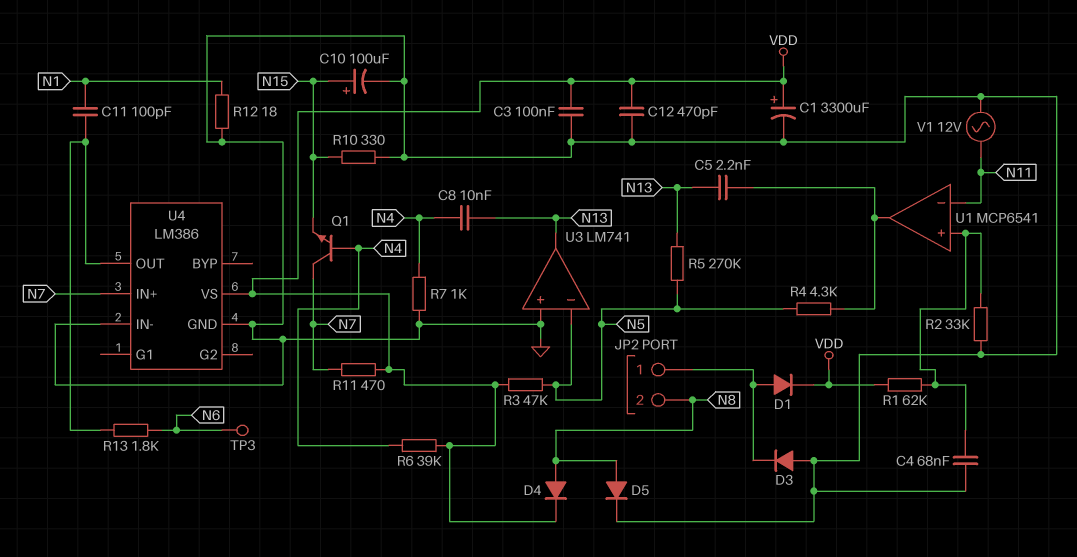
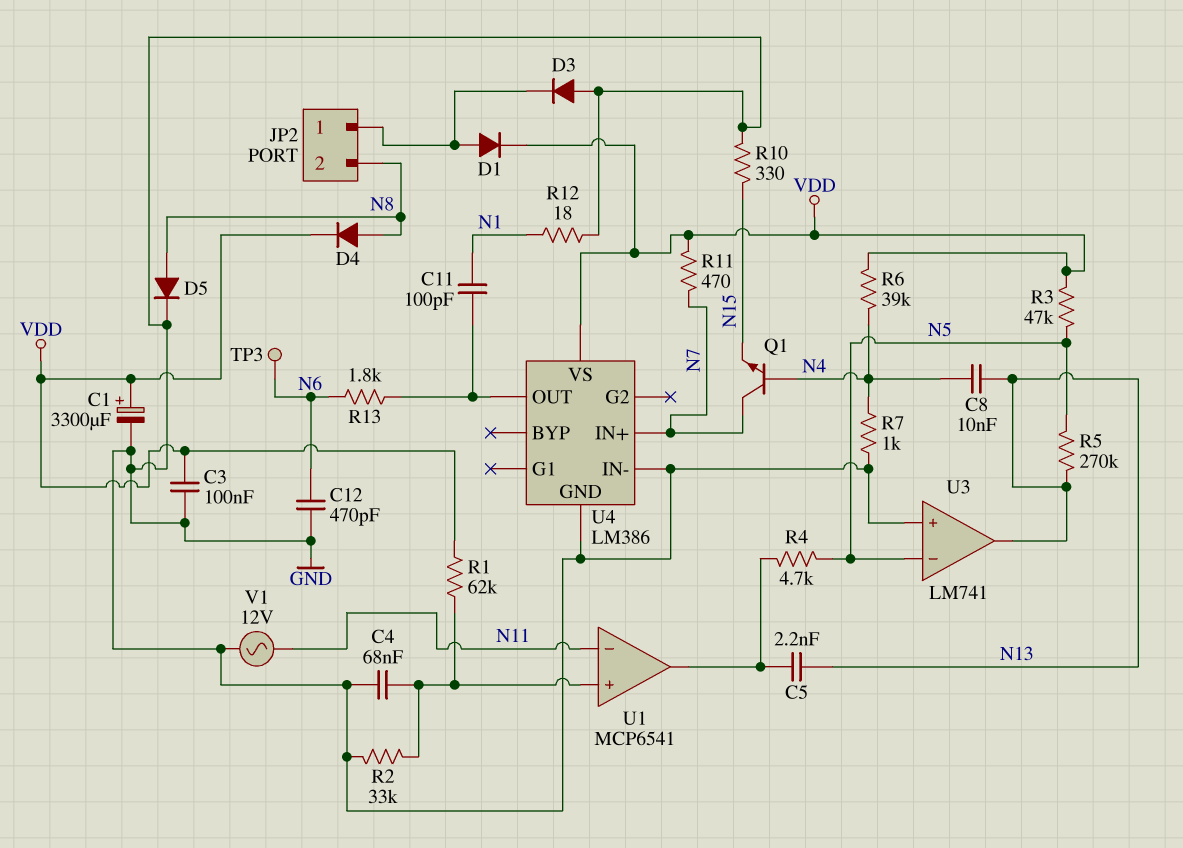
C10: 100uF (plus N15, minus GND) -> none
C12: 470pF (GND, VDD) -> 470pF (GND, N6)
R4: 4.3k (N5, U1/out) -> 4.7k (N5, U1/out)

